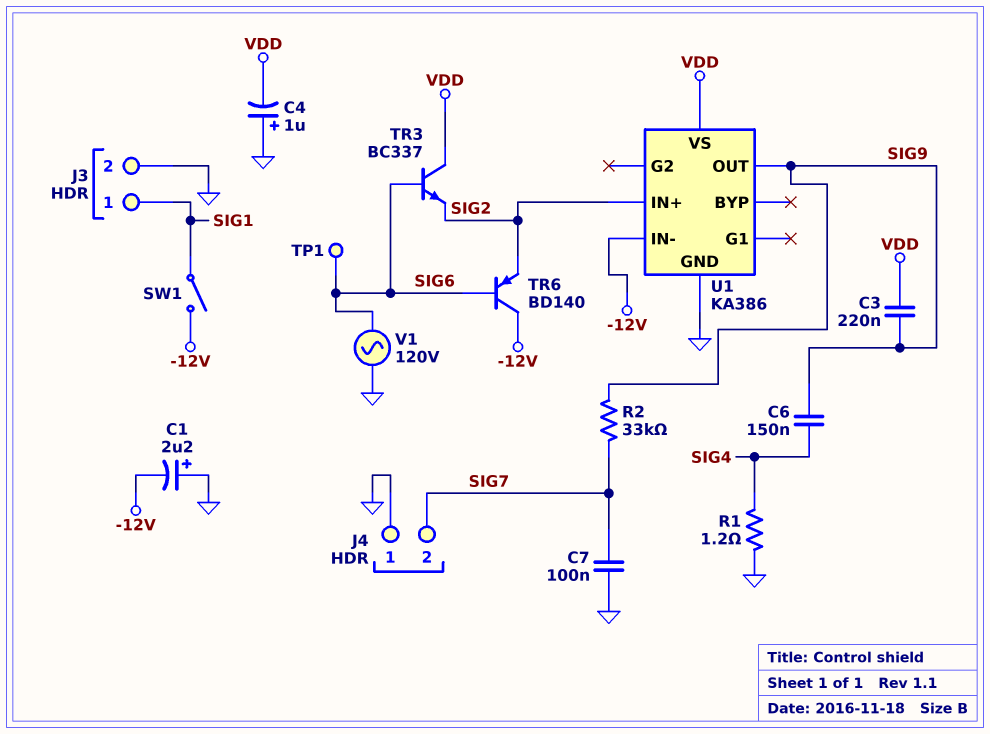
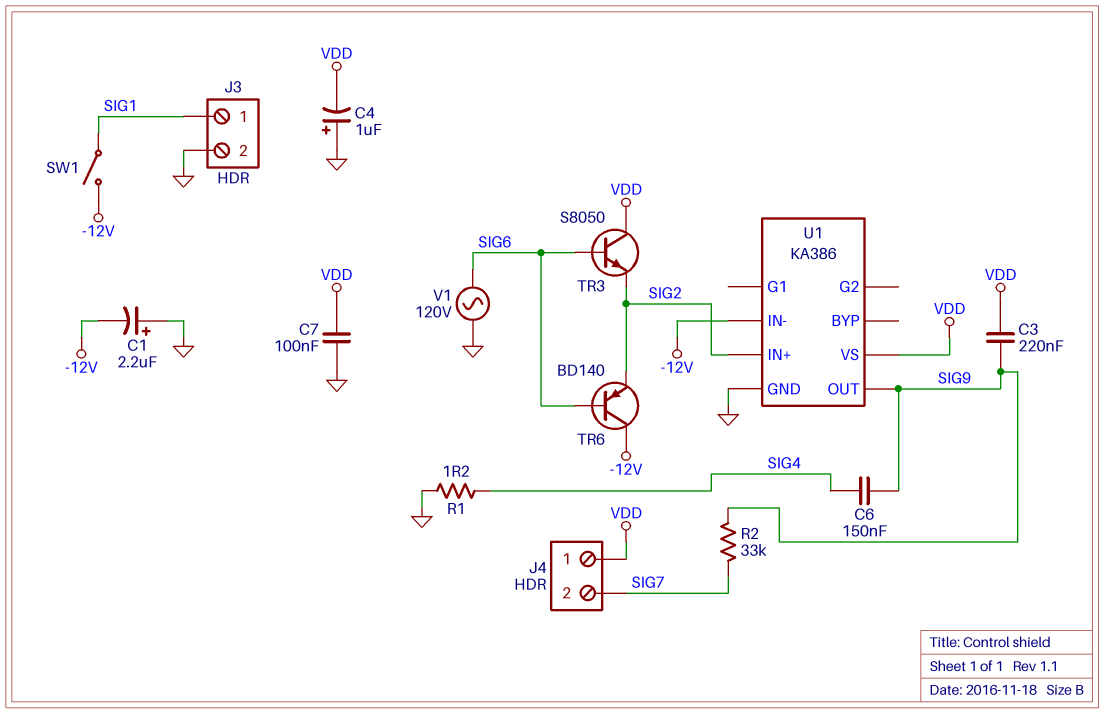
C7: 100nF (GND, SIG7) -> 100nF (GND, VDD)
J4 pin 1: GND -> VDD
TP1: test point (SIG6) -> none
TR3: NPN BC337 (B SIG6, C VDD, E SIG2) -> NPN S8050 (B SIG6, C VDD, E SIG2)

